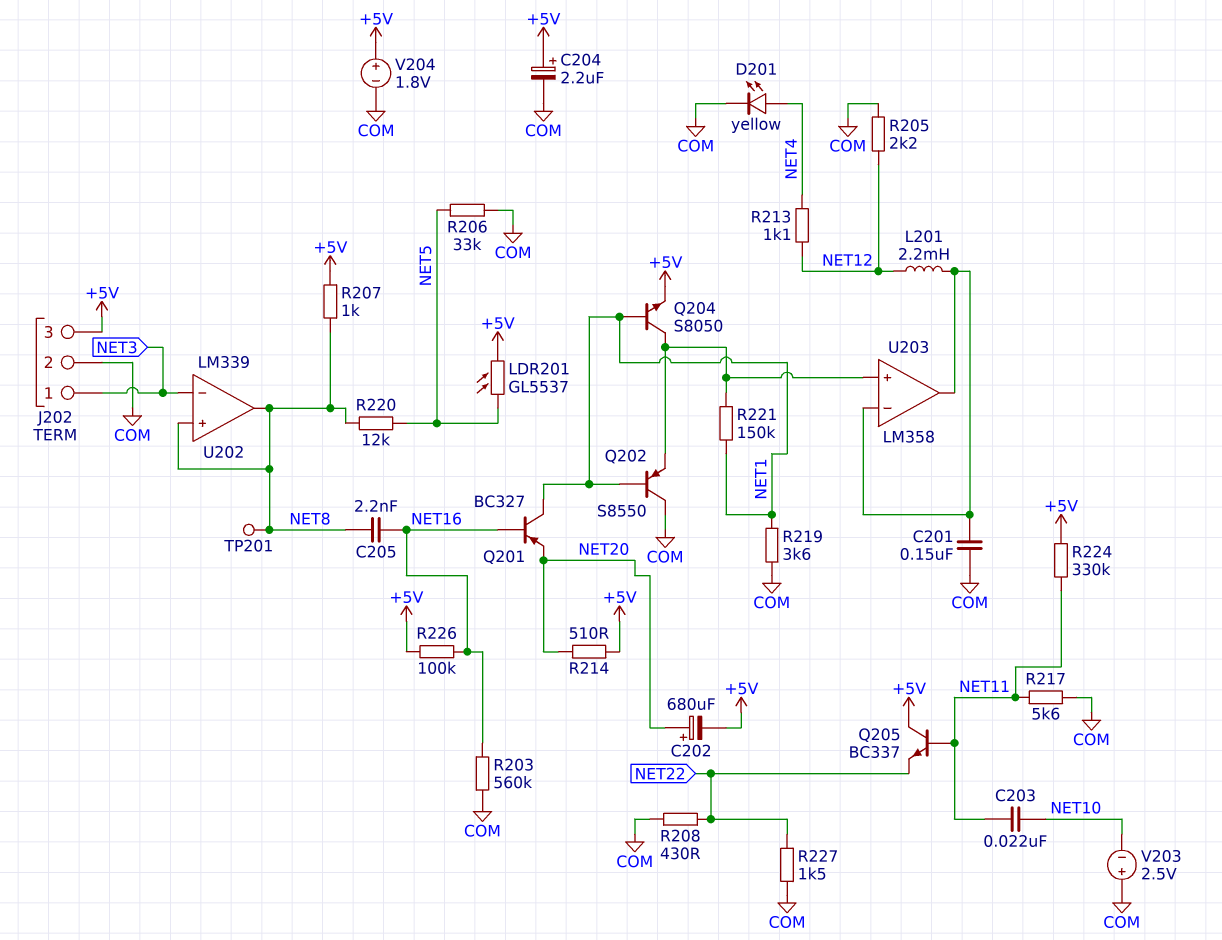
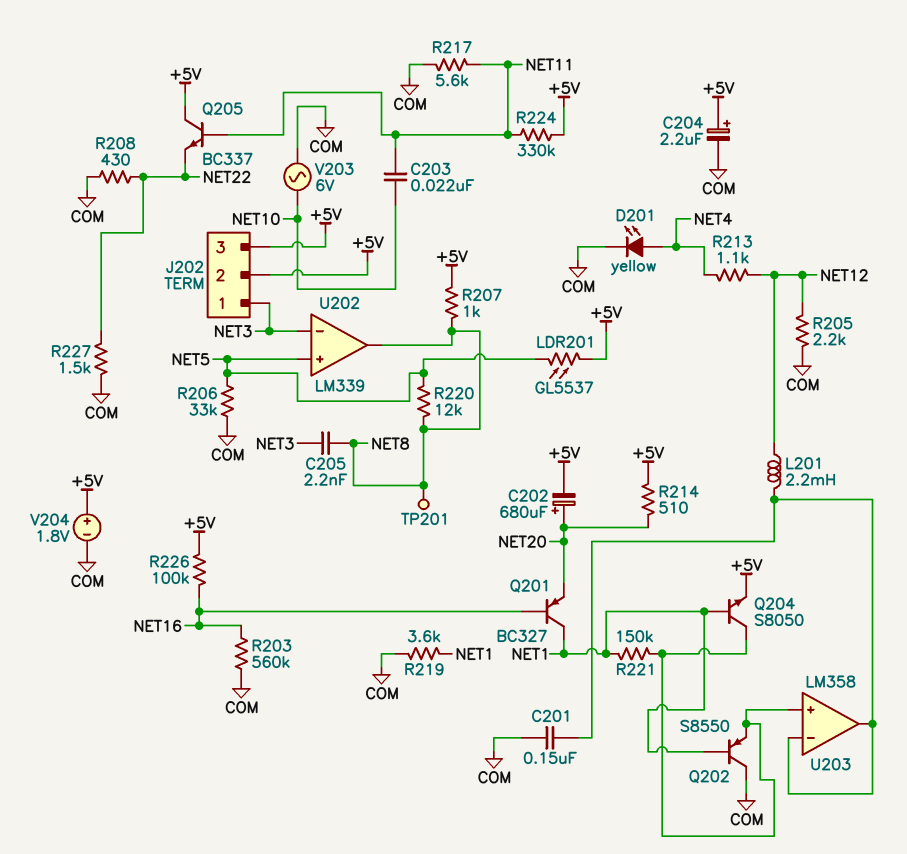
C205: 2.2nF (NET8, NET16) -> 2.2nF (NET3, NET8)
J202 pin 2: COM -> +5V
U202 pin in+: NET8 -> NET5
V203: 2.5V (plus COM, minus NET10) -> AC 6V (COM, NET10)

